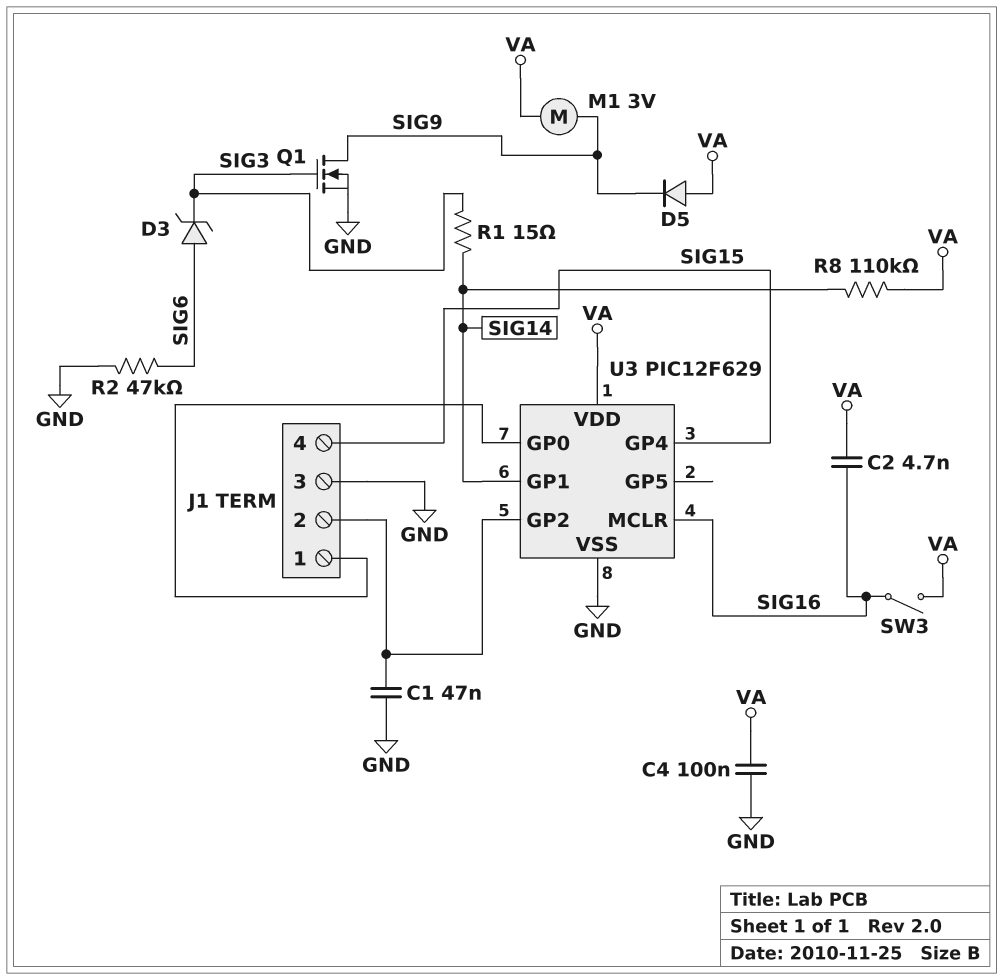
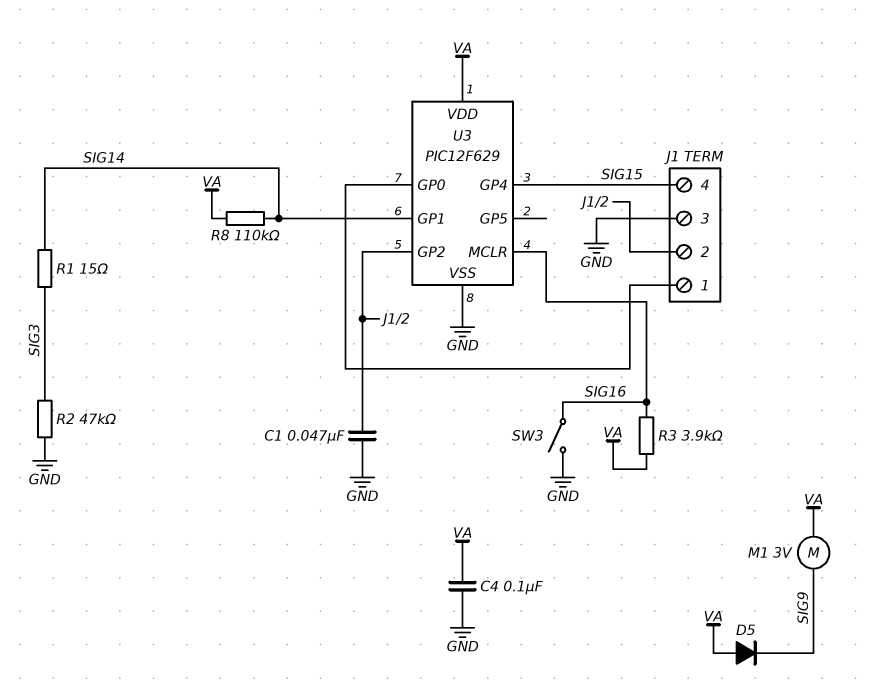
C2: 4.7nF (SIG16, VA) -> none
D3: zener (A SIG6, K SIG3) -> none
Q1: NMOS (G SIG3, D SIG9, S GND) -> none
R2: 47k (GND, SIG6) -> 47k (GND, SIG3)
R3: none -> 3.9k (SIG16, VA)
SW3: switch (SIG16, VA) -> switch (GND, SIG16)

